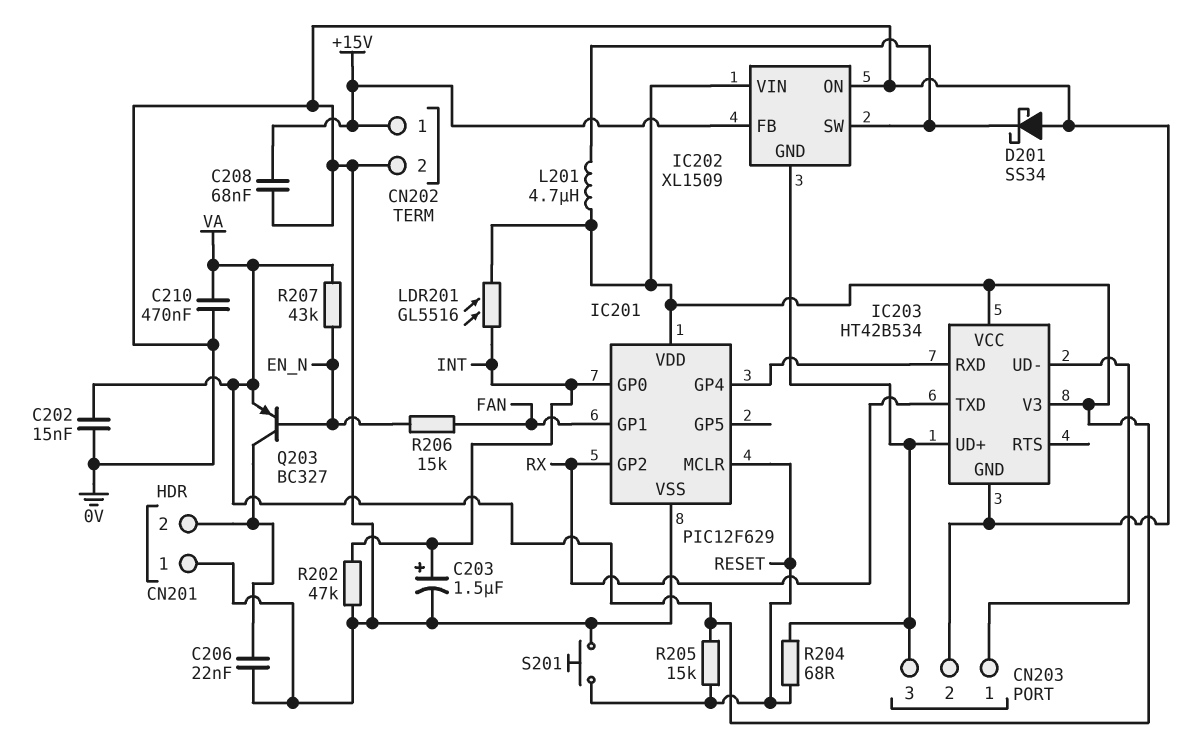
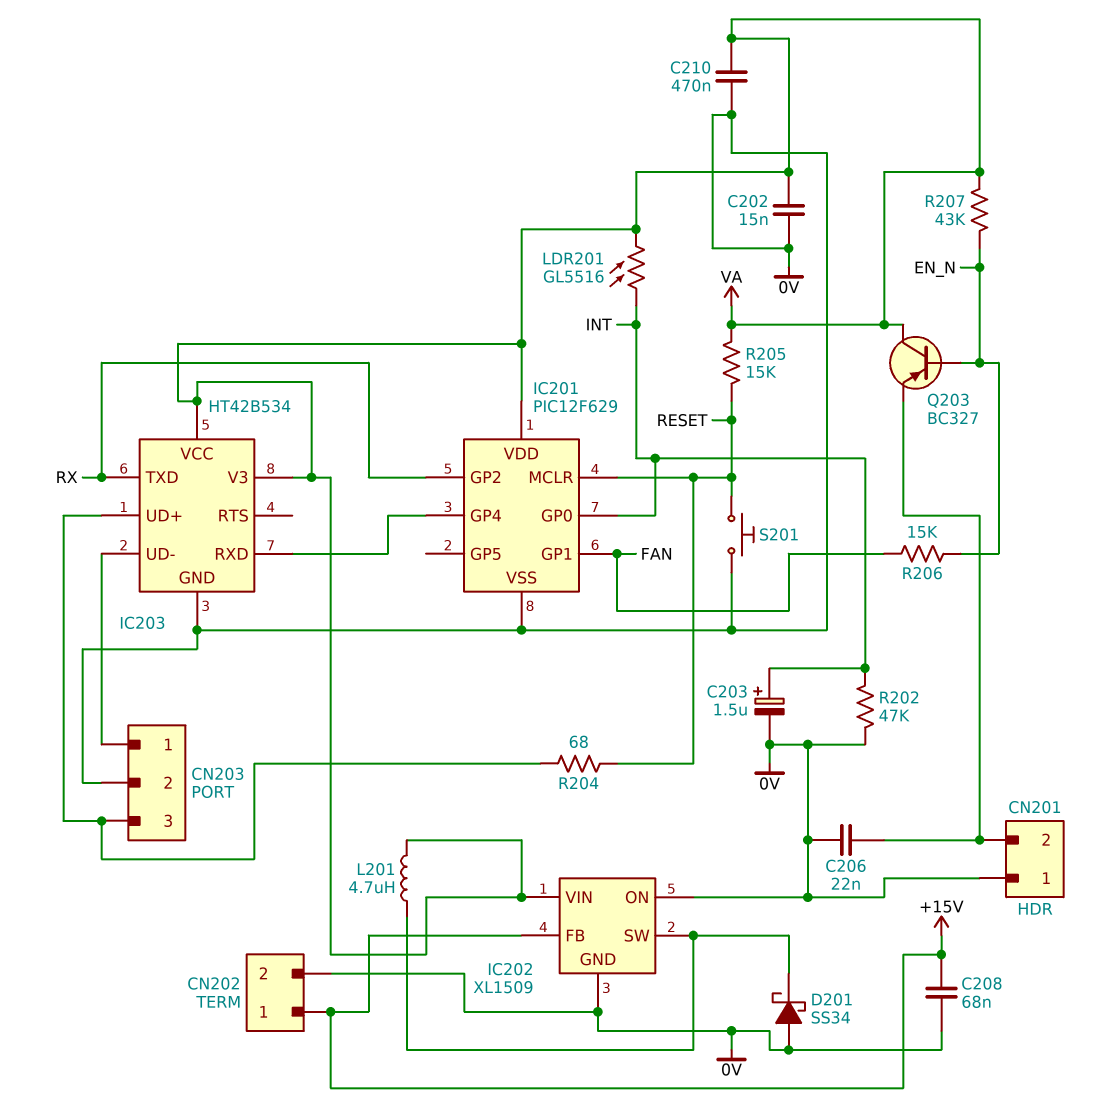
IC202 pin GND: CN203/3 -> 0V
Q203: PNP BC327 (B EN_N, C CN201/2, E VA) -> PNP BC327 (B EN_N, C VA, E CN201/2)

